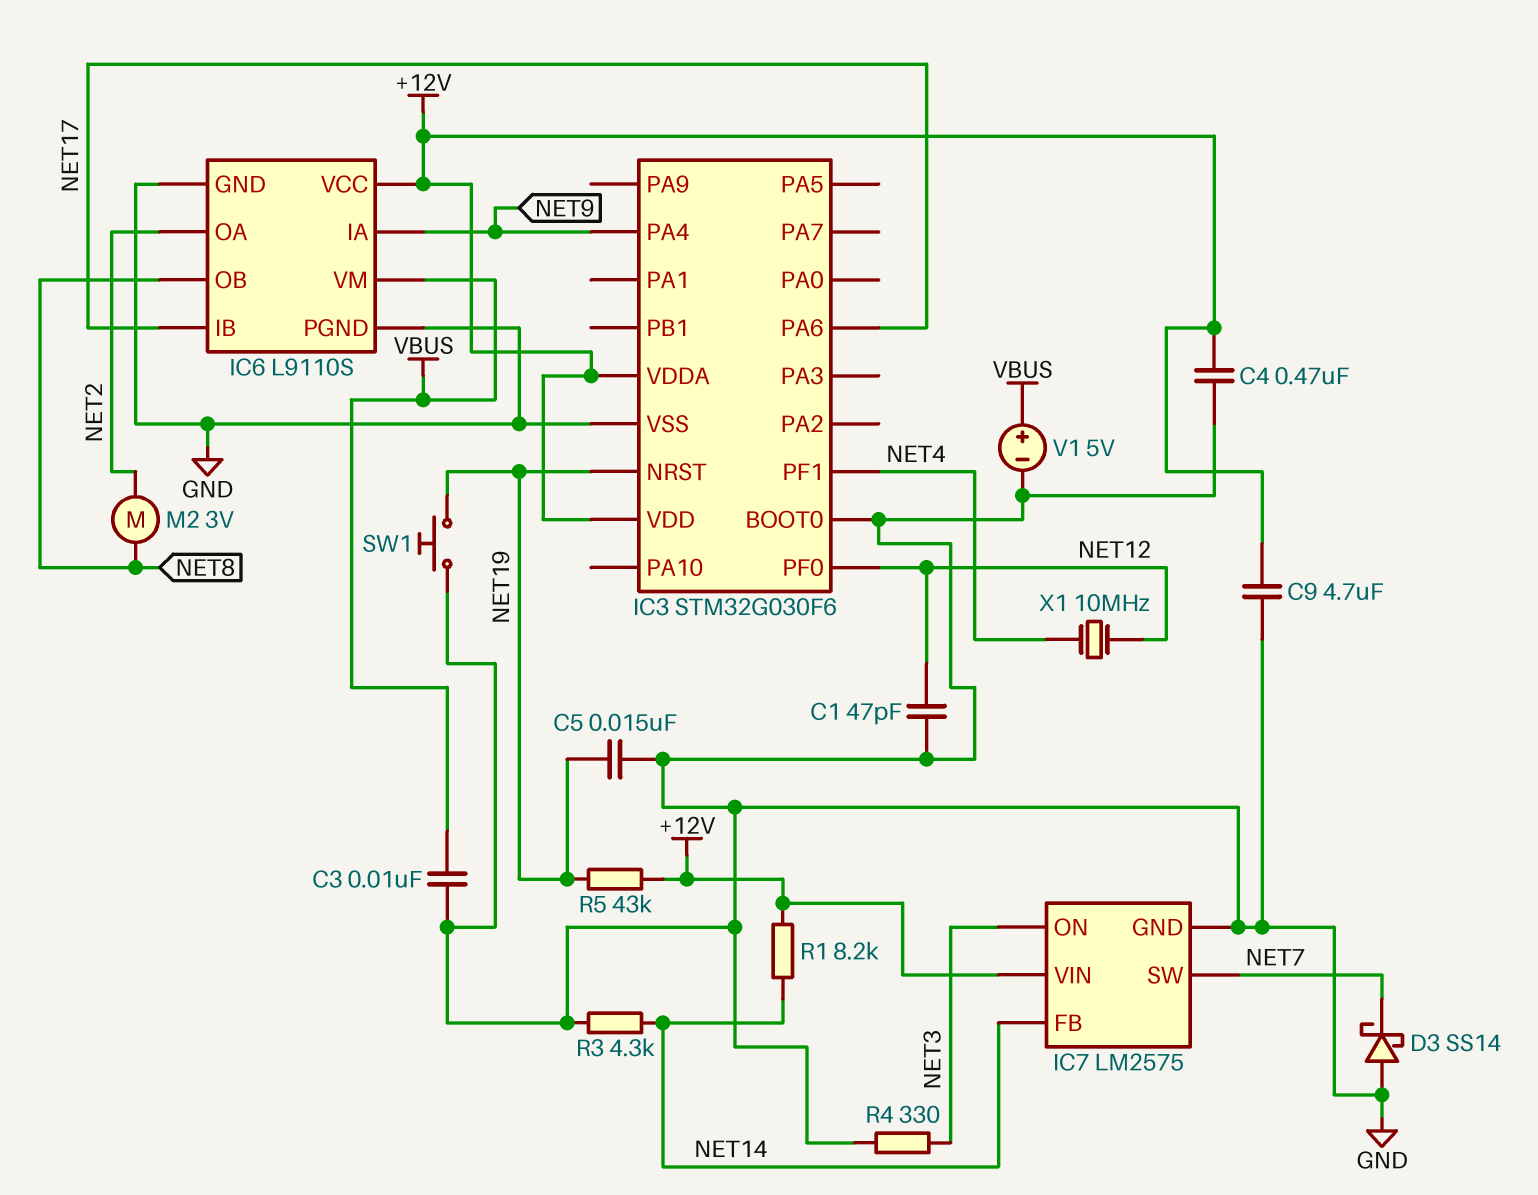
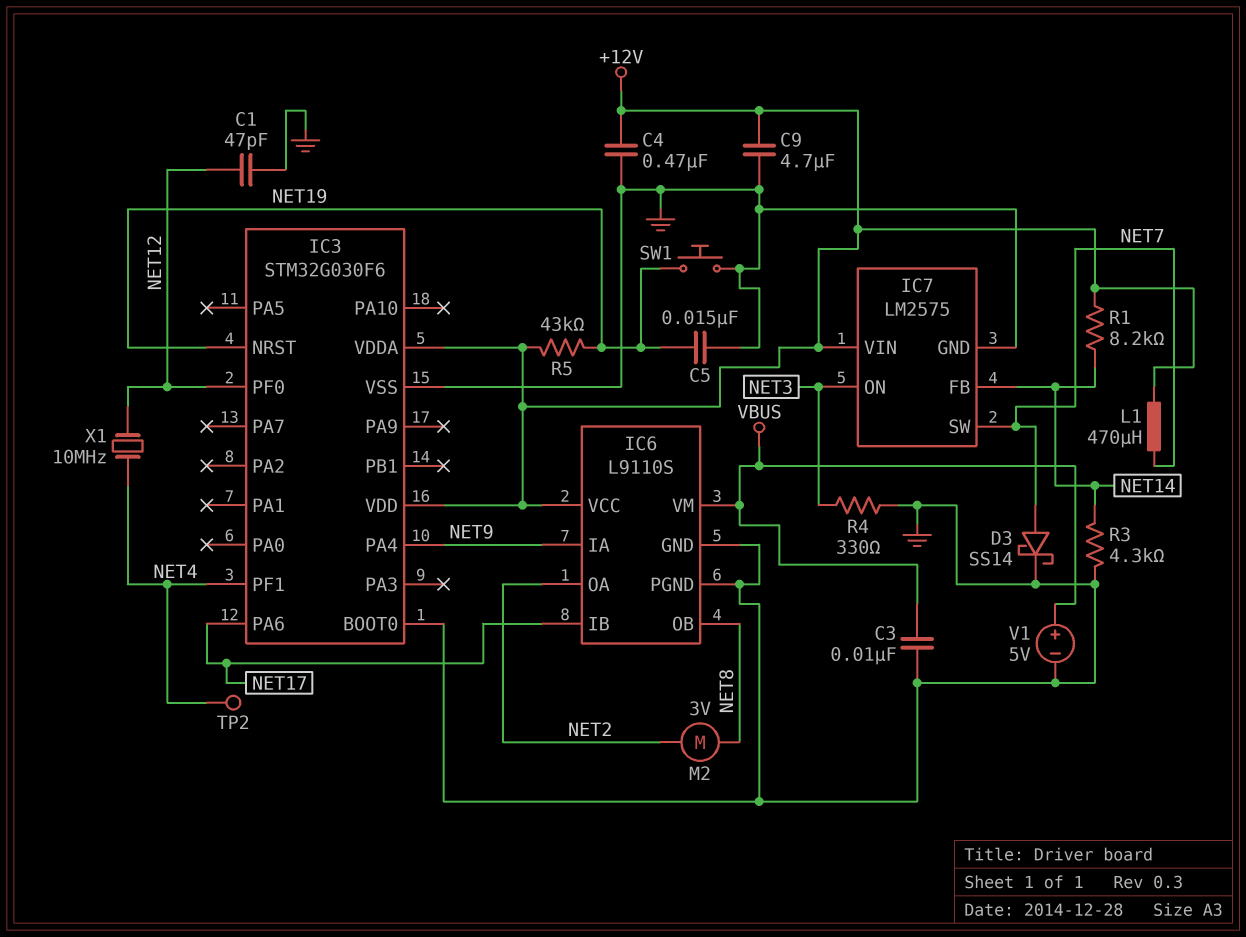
D3: schottky SS14 (A GND, K NET7) -> schottky SS14 (A NET7, K GND)
L1: none -> 470uH (+12V, NET7)
TP2: none -> test point (NET4)

